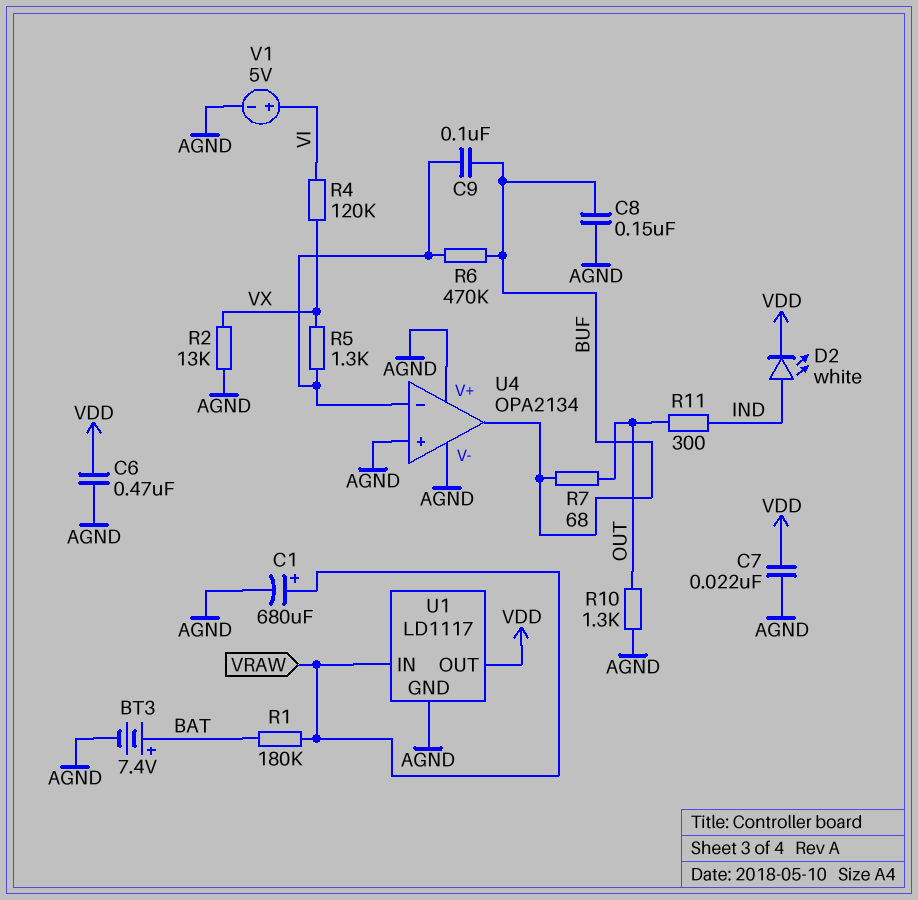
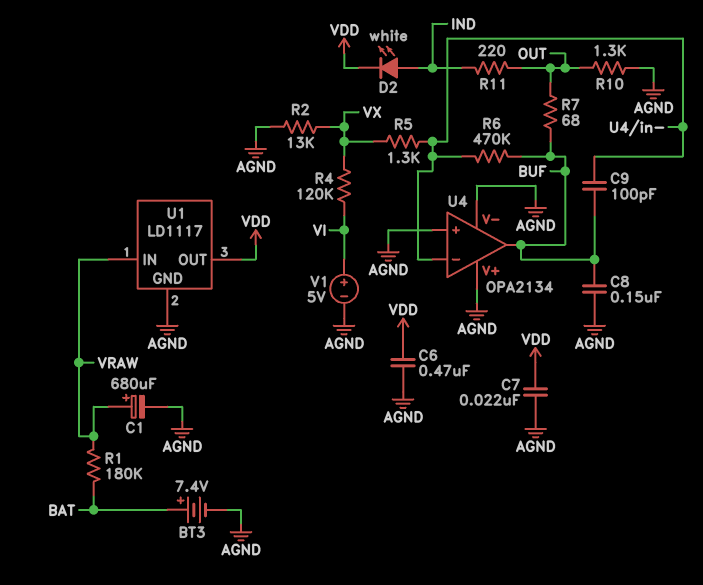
C9: 100nF (BUF, U4/in-) -> 100pF (BUF, U4/in-)
R11: 300 (IND, OUT) -> 220 (IND, OUT)

